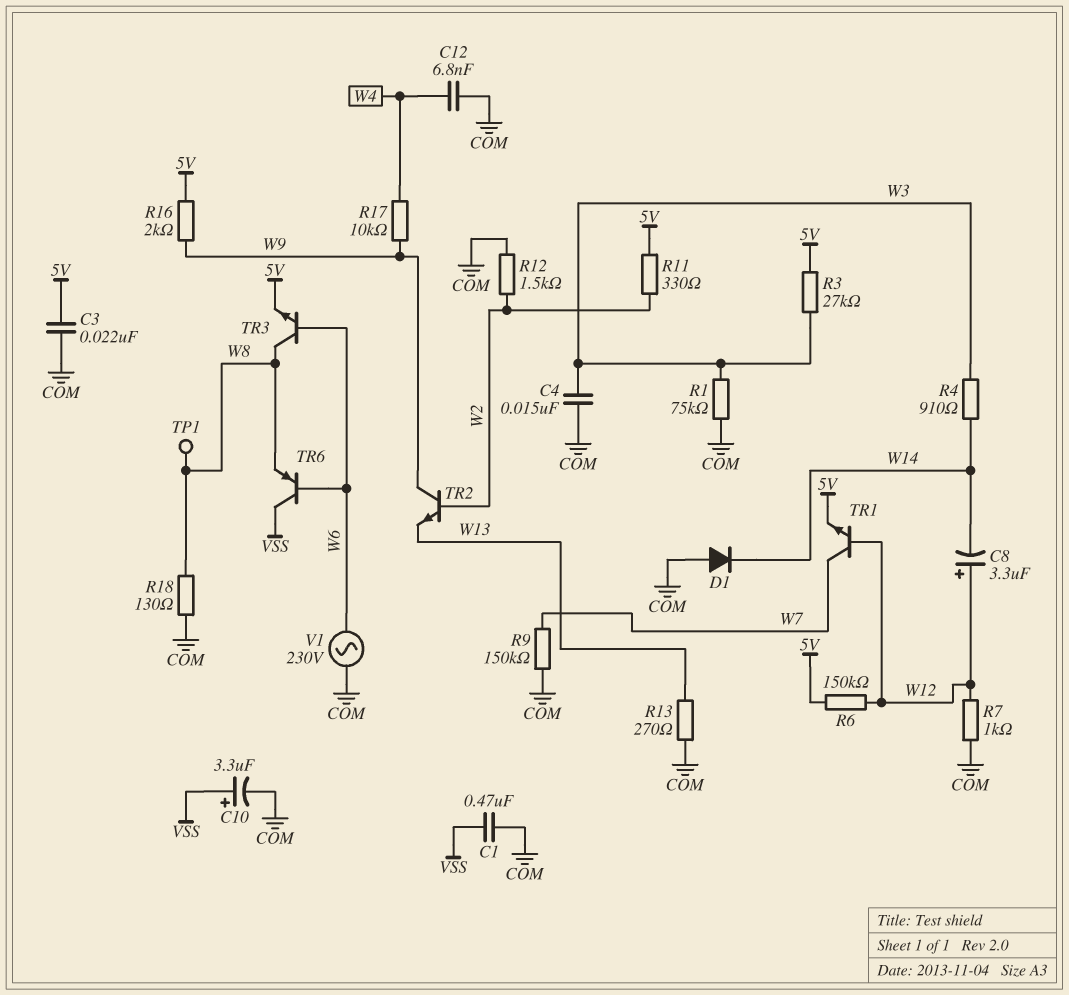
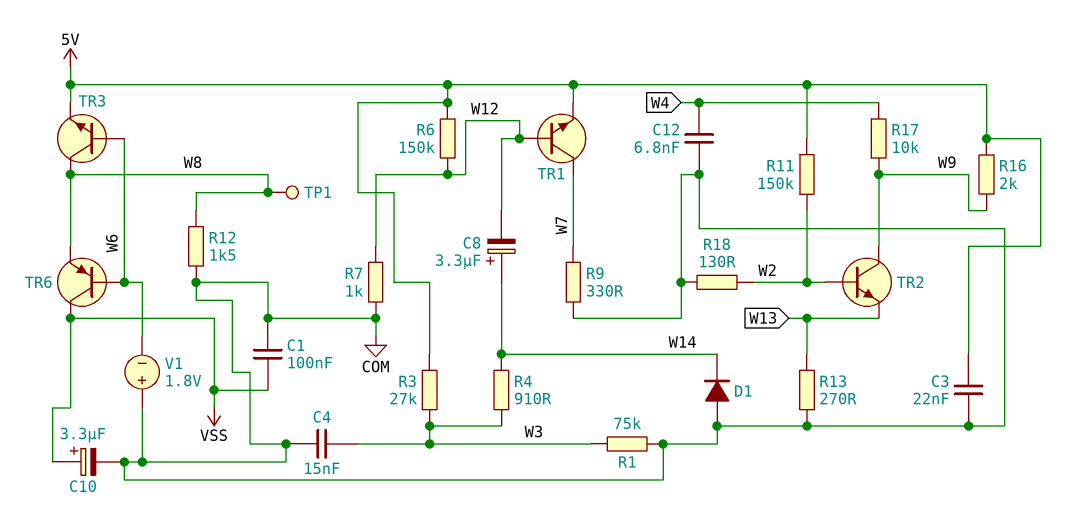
C1: 470nF (COM, VSS) -> 100nF (COM, VSS)
C8: 3.3uF (plus W12, minus W14) -> 3.3uF (plus W14, minus W12)
R9: 150k (COM, W7) -> 330 (COM, W7)
R11: 330 (5V, W2) -> 150k (5V, W2)
R12: 1.5k (COM, W2) -> 1.5k (COM, W8)
R18: 130 (COM, W8) -> 130 (COM, W2)
V1: AC 230V (COM, W6) -> 1.8V (plus COM, minus W6)

